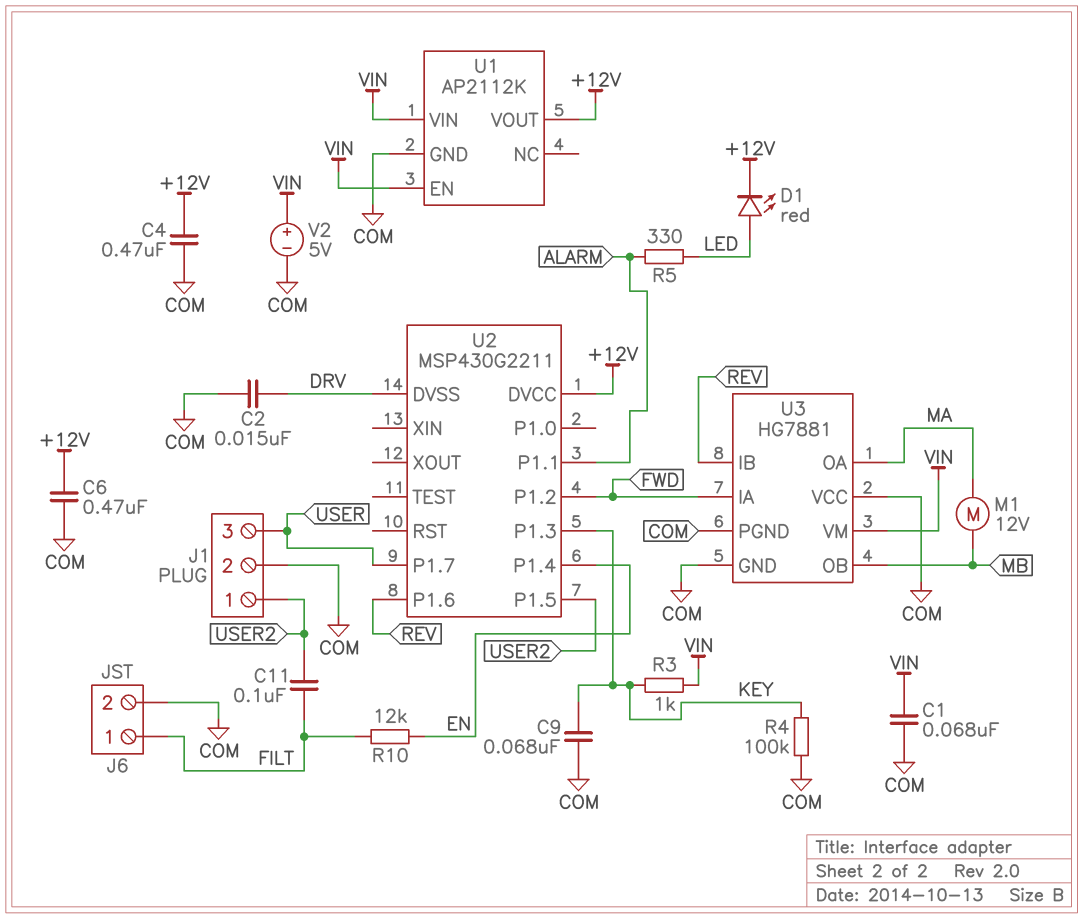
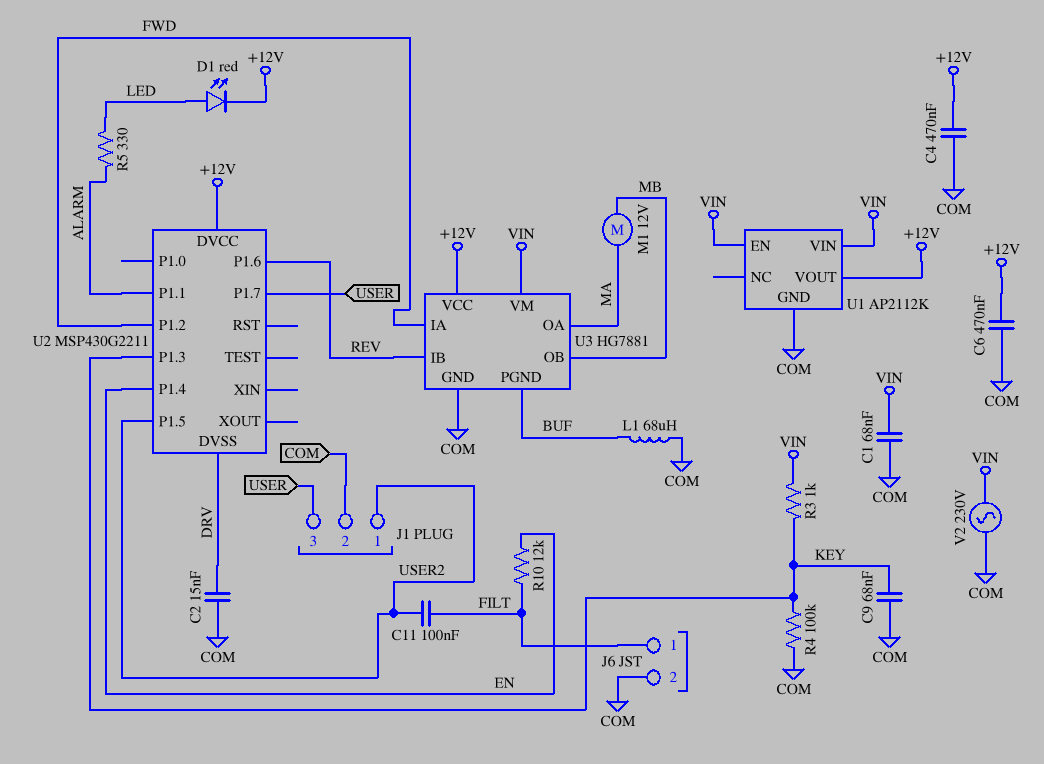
L1: none -> 68uH (BUF, COM)
U3 pin PGND: COM -> BUF
U3 pin VCC: COM -> +12V
V2: 5V (plus VIN, minus COM) -> AC 230V (COM, VIN)

